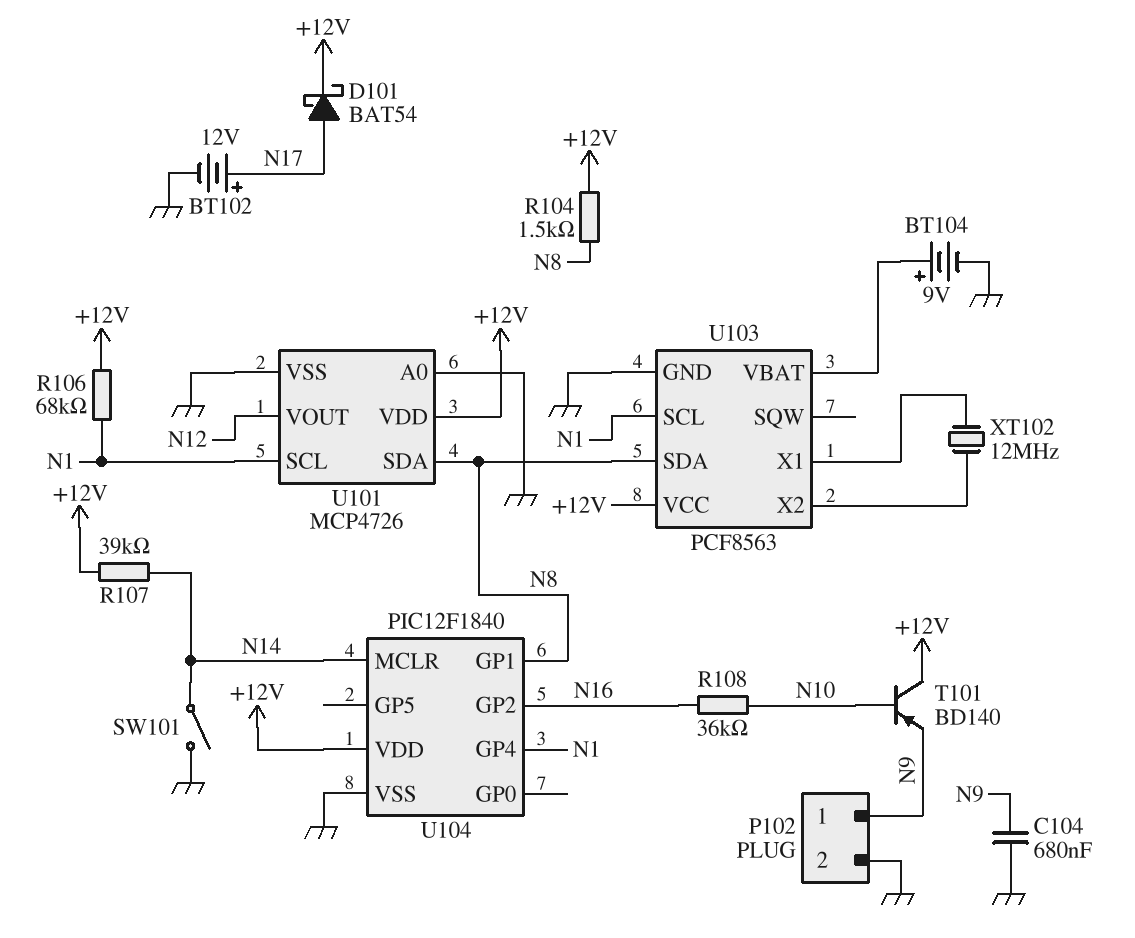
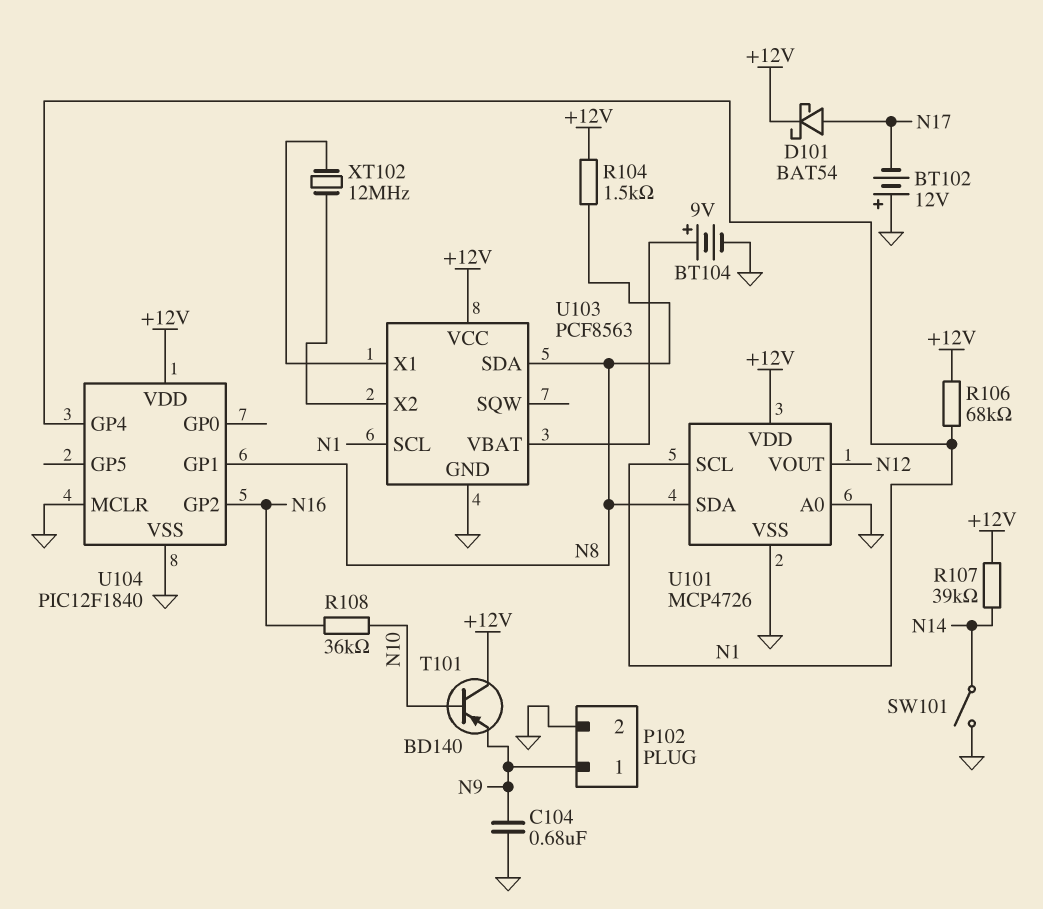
BT102: 12V (plus N17, minus GND) -> 12V (plus GND, minus N17)
U104 pin MCLR: N14 -> GND

